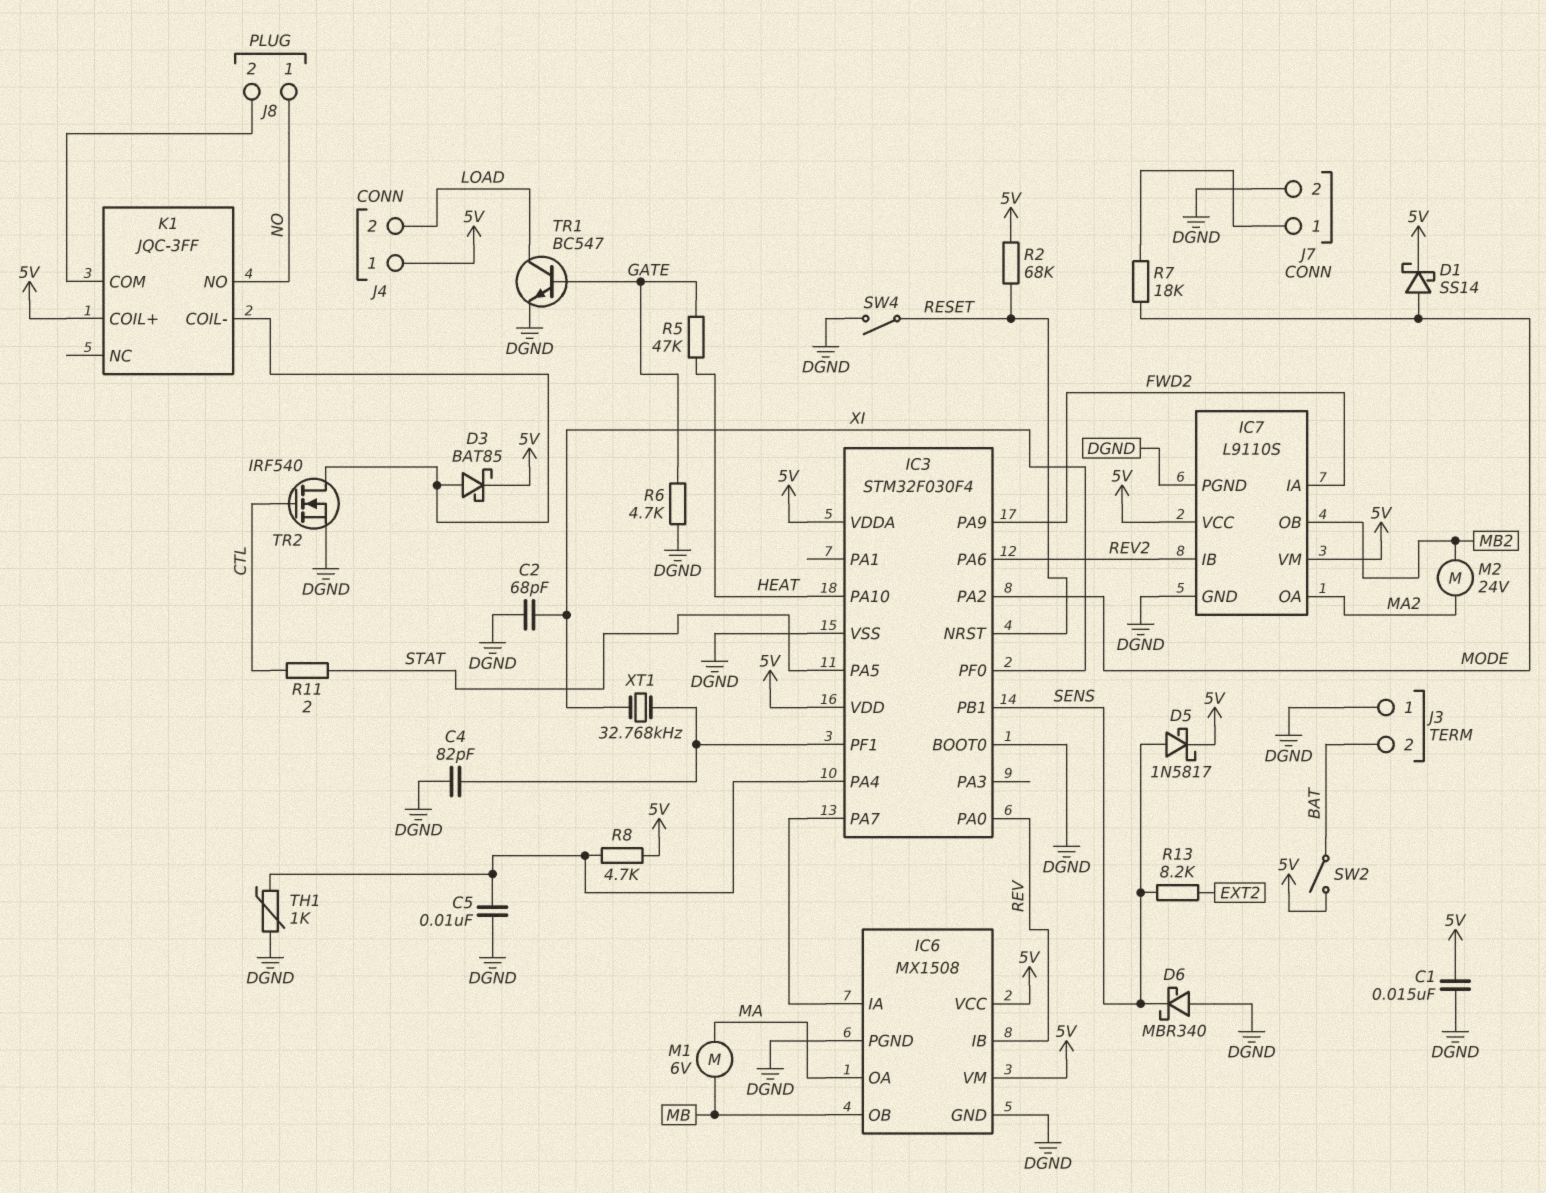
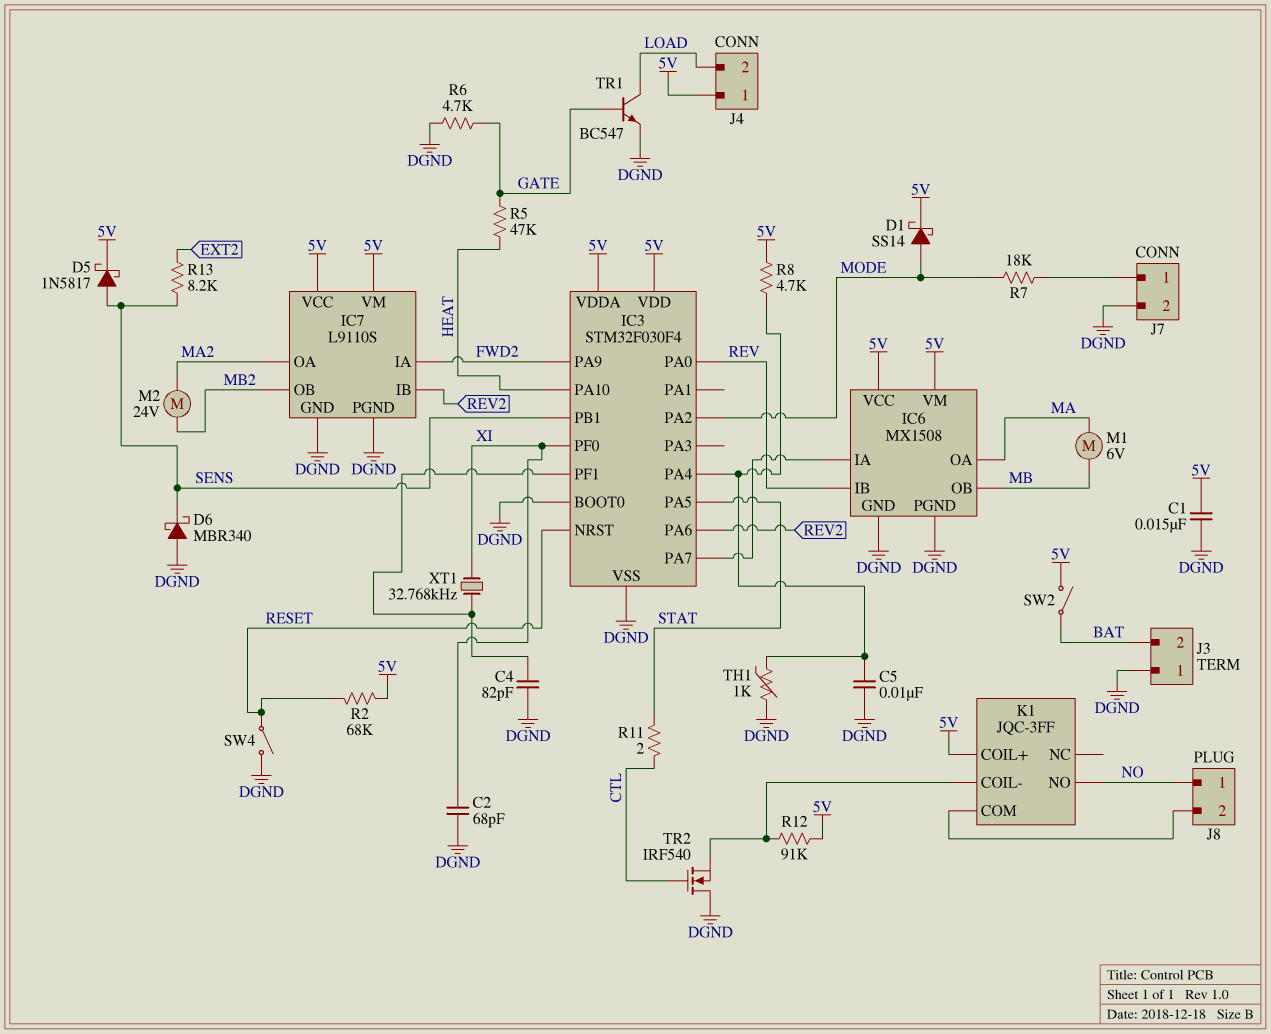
D3: schottky BAT85 (A K1/COIL-, K 5V) -> none
R12: none -> 91k (5V, K1/COIL-)
TR2: NMOS IRF540 (G CTL, D K1/COIL-, S DGND) -> NMOS IRF540 (G CTL, D DGND, S K1/COIL-)

